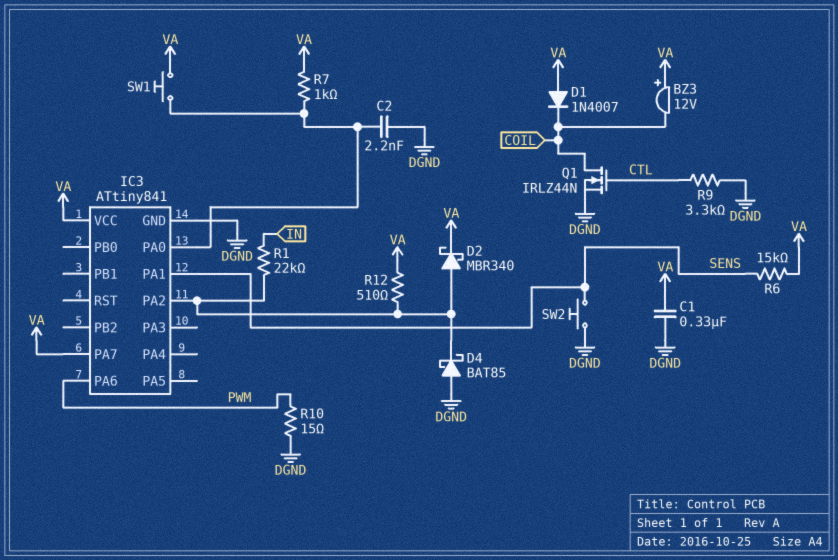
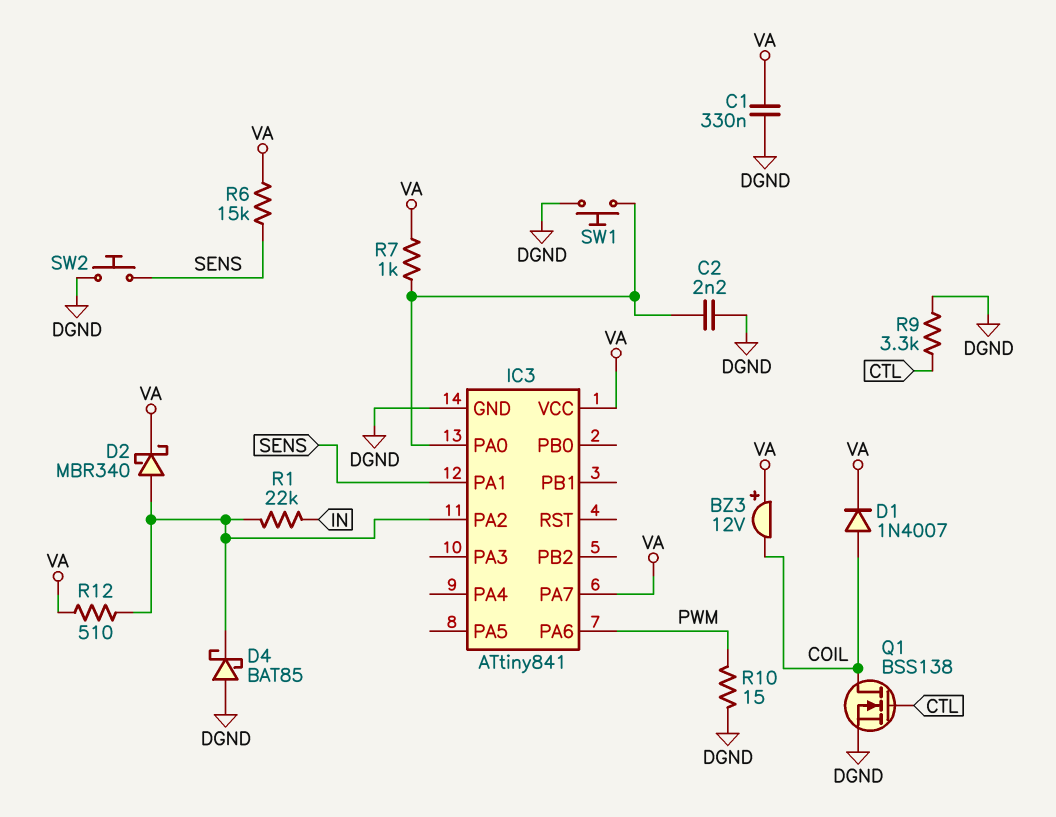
D1: diode 1N4007 (A VA, K COIL) -> diode 1N4007 (A COIL, K VA)
Q1: NMOS IRLZ44N (G CTL, D COIL, S DGND) -> NMOS BSS138 (G CTL, D COIL, S DGND)
SW1: button (IC3/PA0, VA) -> button (DGND, IC3/PA0)

